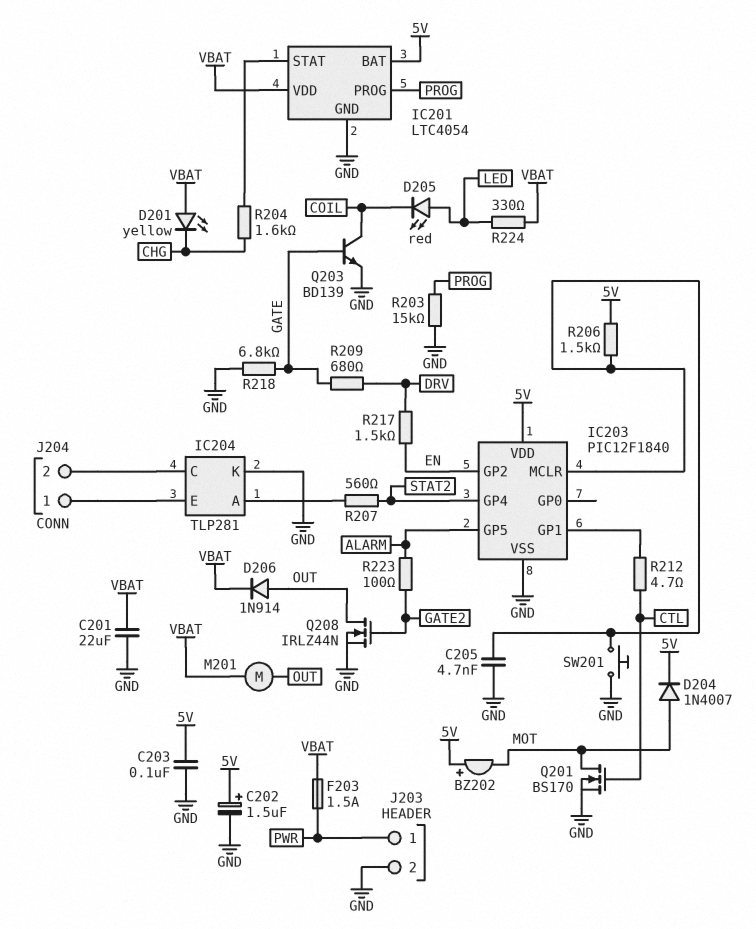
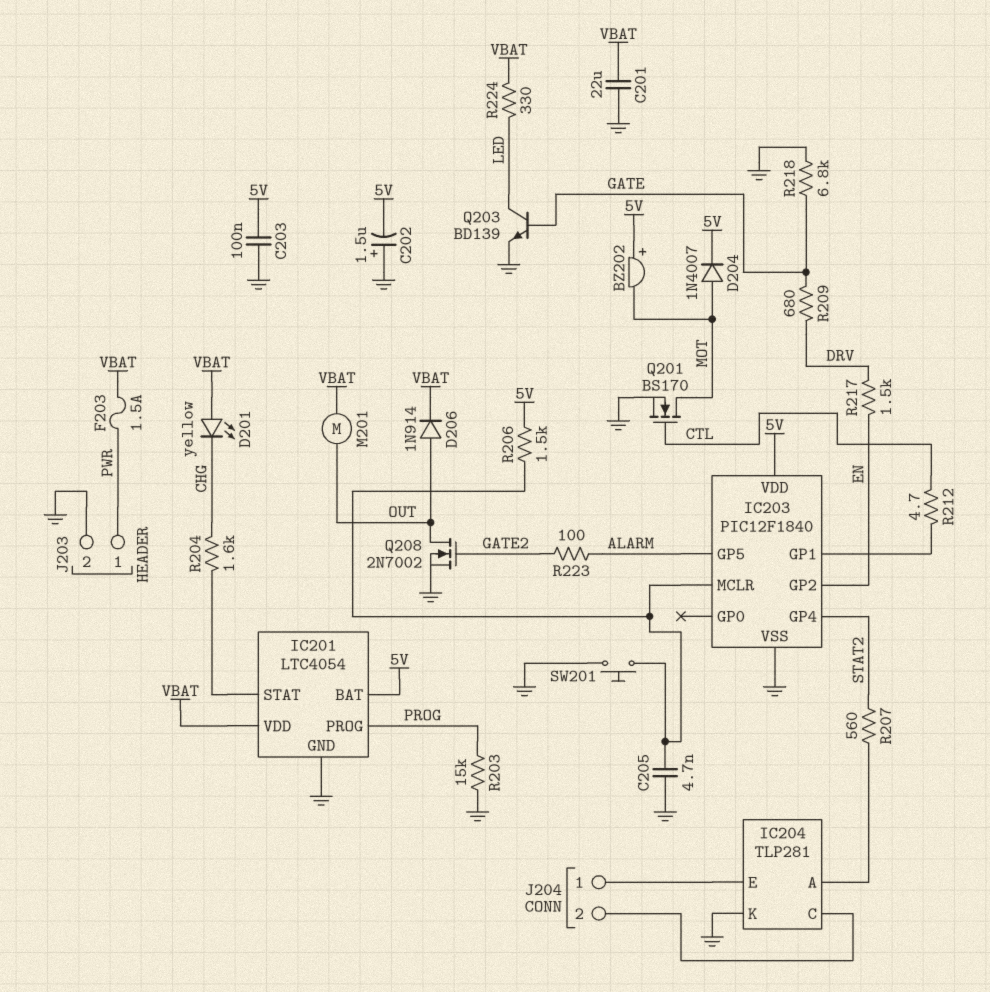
C202: 1.5uF (plus 5V, minus GND) -> 1.5uF (plus GND, minus 5V)
D205: LED red (A LED, K COIL) -> none
Q203: NPN BD139 (B GATE, C COIL, E GND) -> NPN BD139 (B GATE, C LED, E GND)
Q208: NMOS IRLZ44N (G GATE2, D OUT, S GND) -> NMOS 2N7002 (G GATE2, D OUT, S GND)

